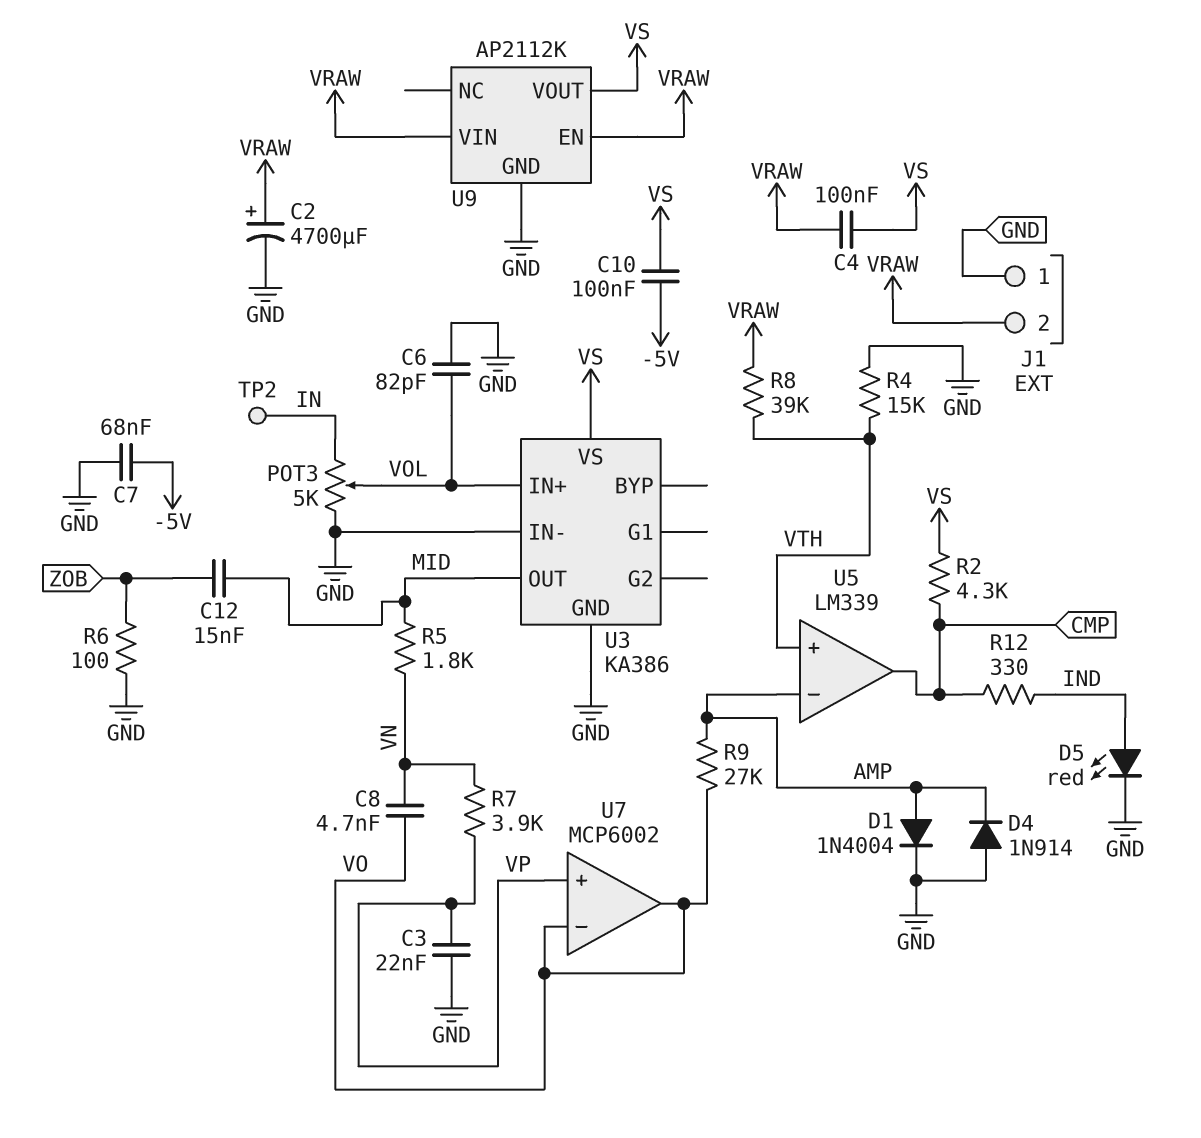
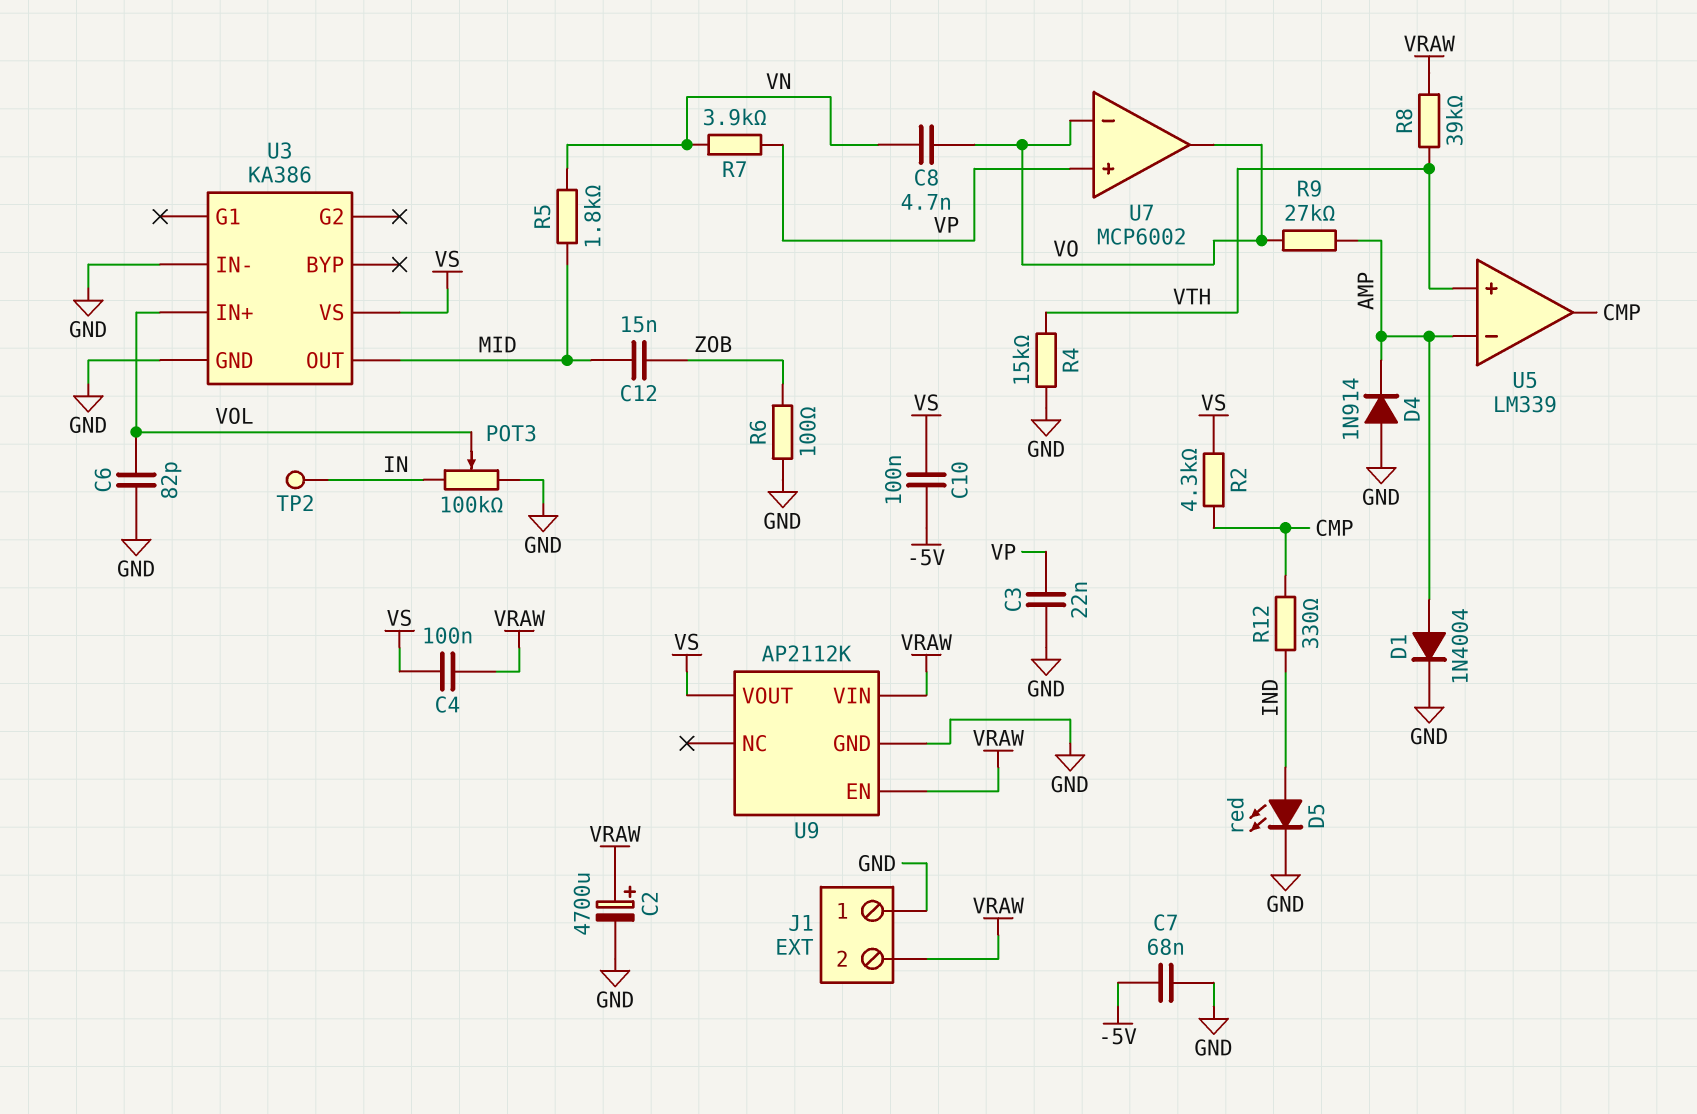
POT3: 5k (GND, IN, wiper VOL) -> 100k (GND, IN, wiper VOL)

